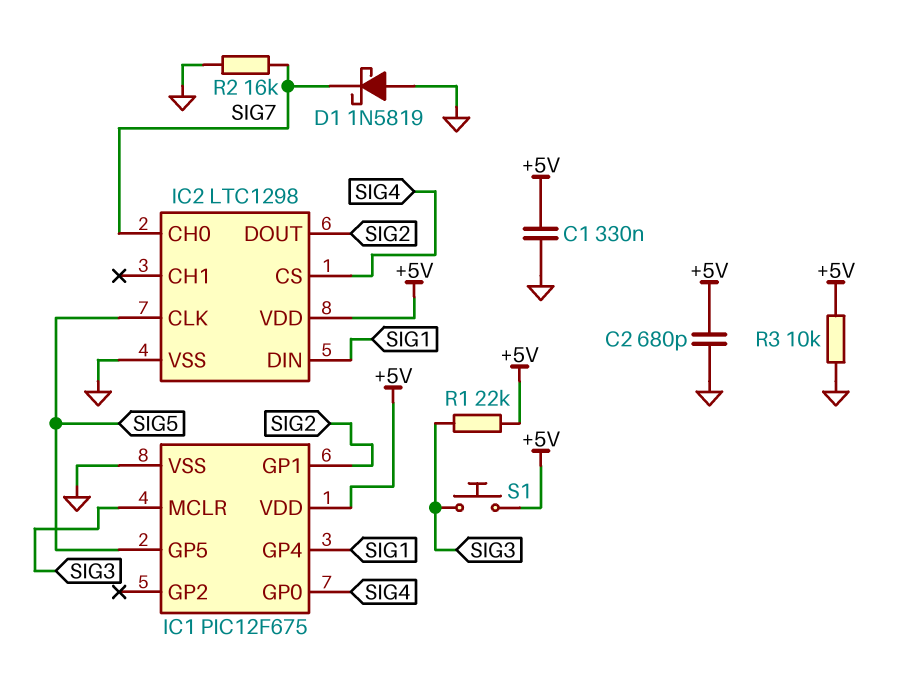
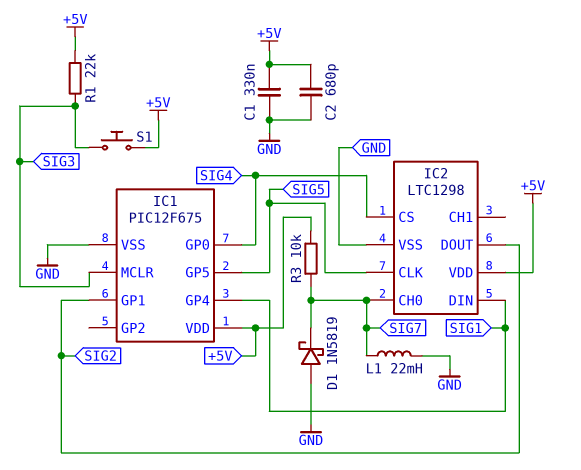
L1: none -> 22mH (GND, SIG7)
R2: 16k (GND, SIG7) -> none
R3: 10k (+5V, GND) -> 10k (+5V, SIG7)

